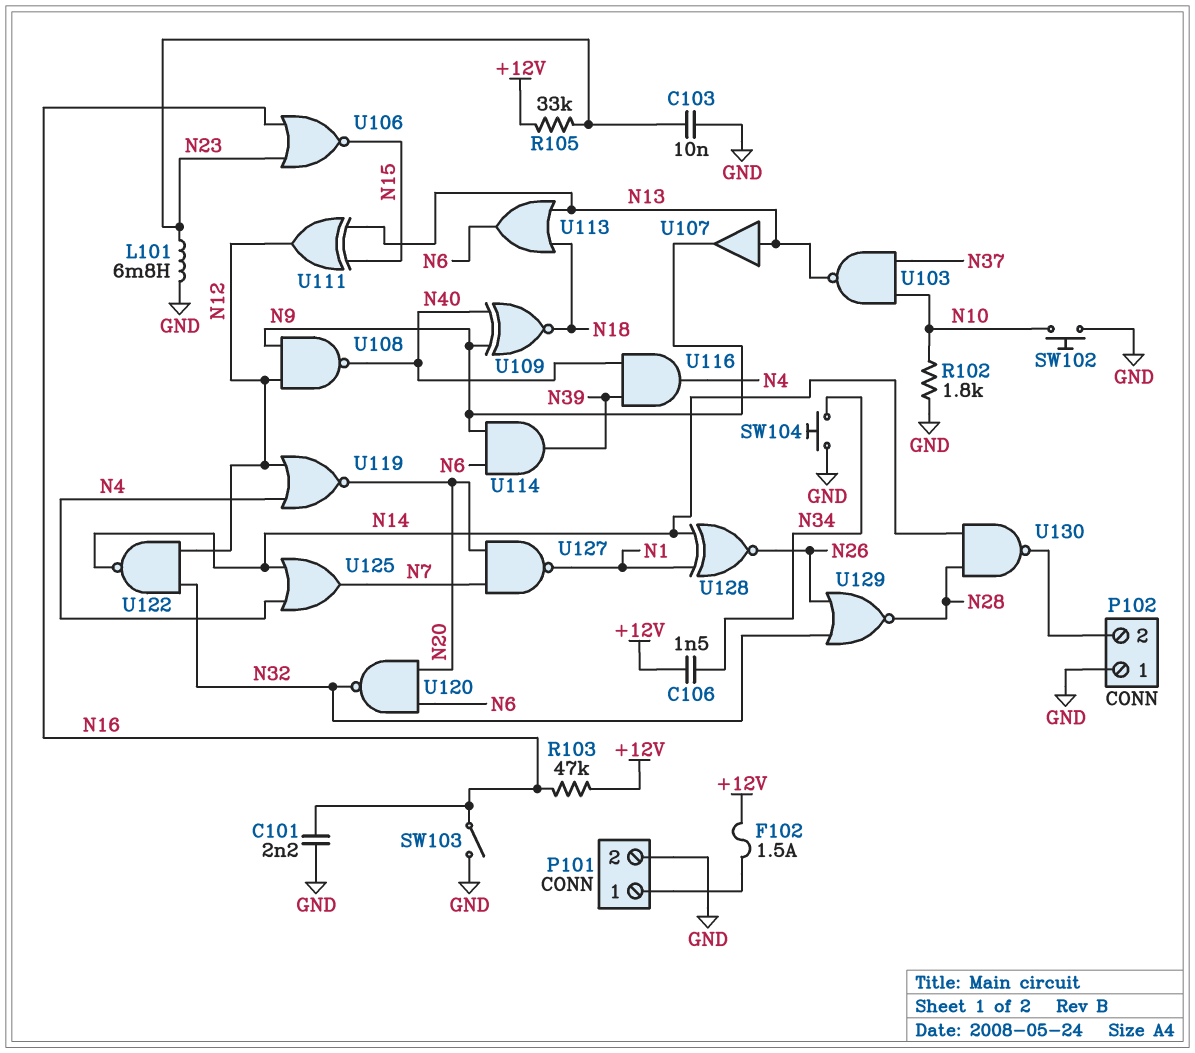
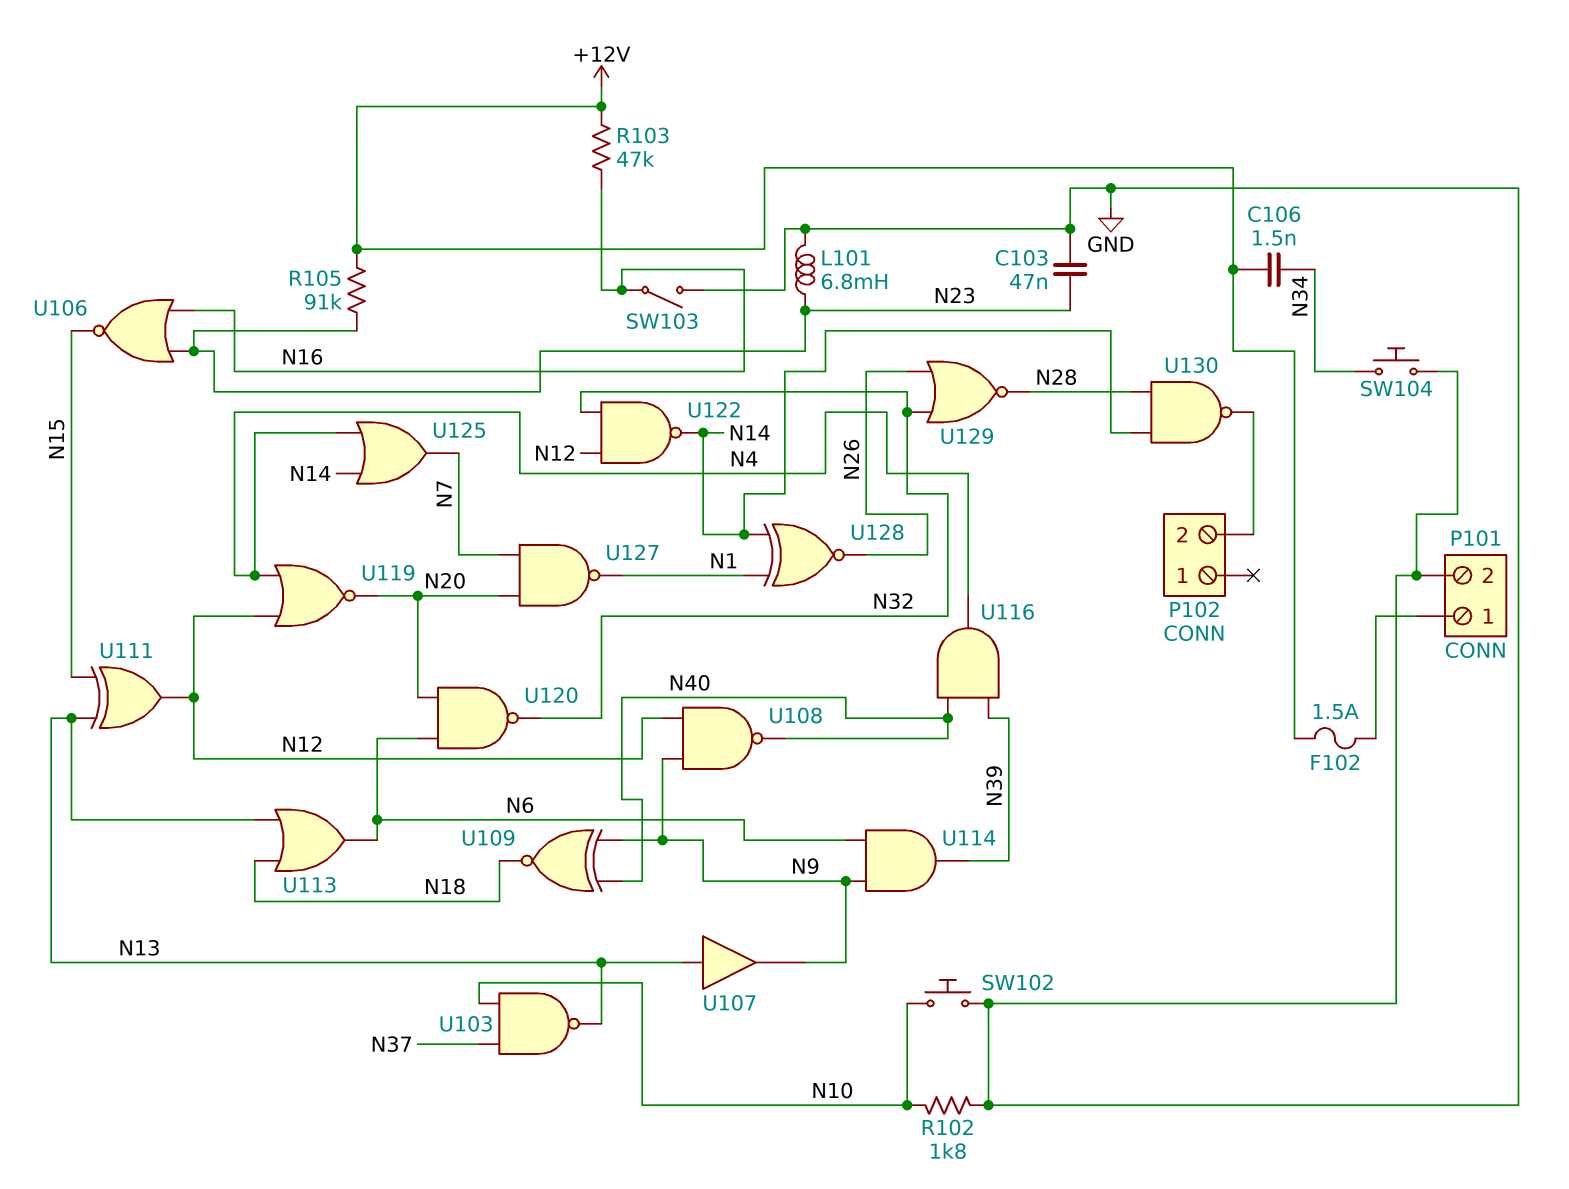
C101: 2.2nF (GND, N16) -> none
C103: 10nF (GND, N23) -> 47nF (GND, N23)
P102 pin 1: GND -> none
R105: 33k (+12V, N23) -> 91k (+12V, N23)

